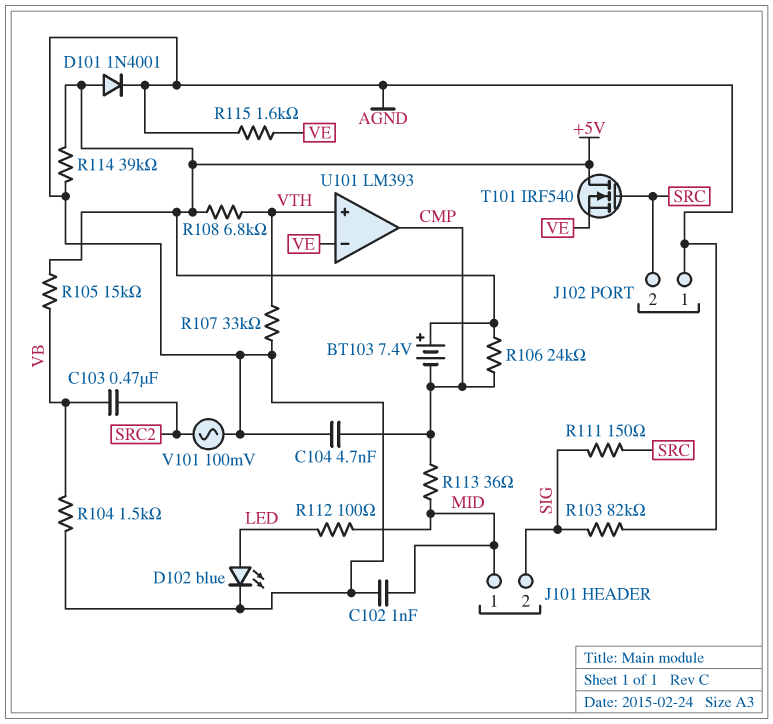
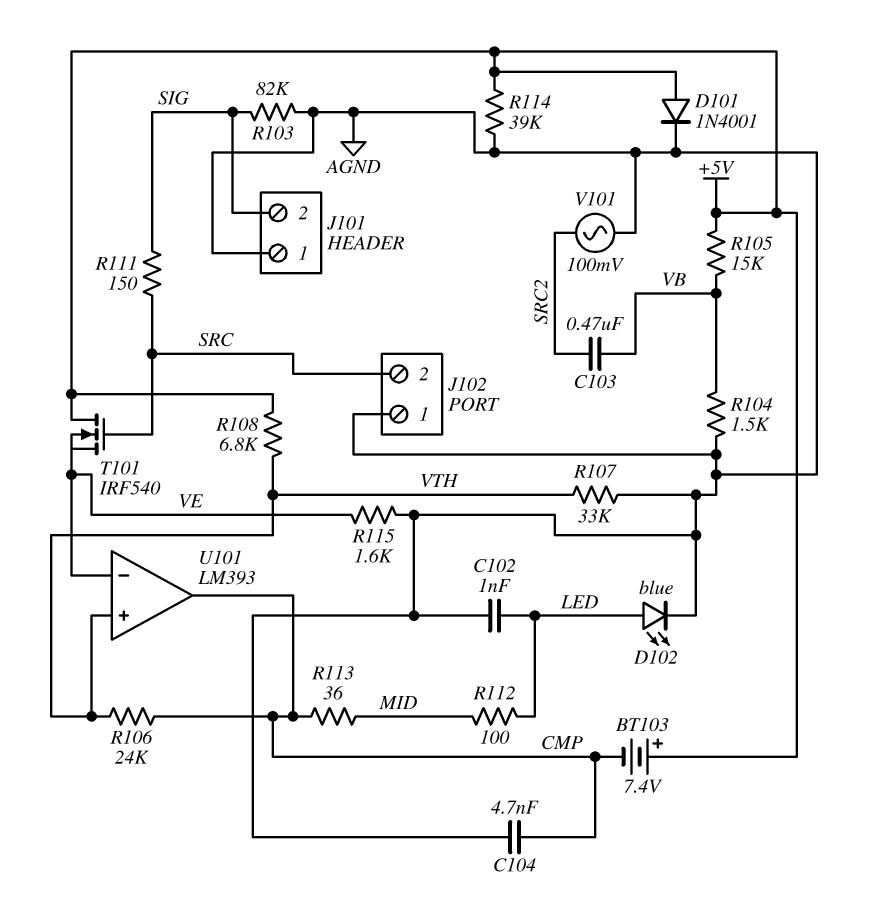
C102: 1nF (AGND, MID) -> 1nF (AGND, LED)
J101 pin 1: MID -> AGND
R106: 24k (+5V, CMP) -> 24k (CMP, VTH)

